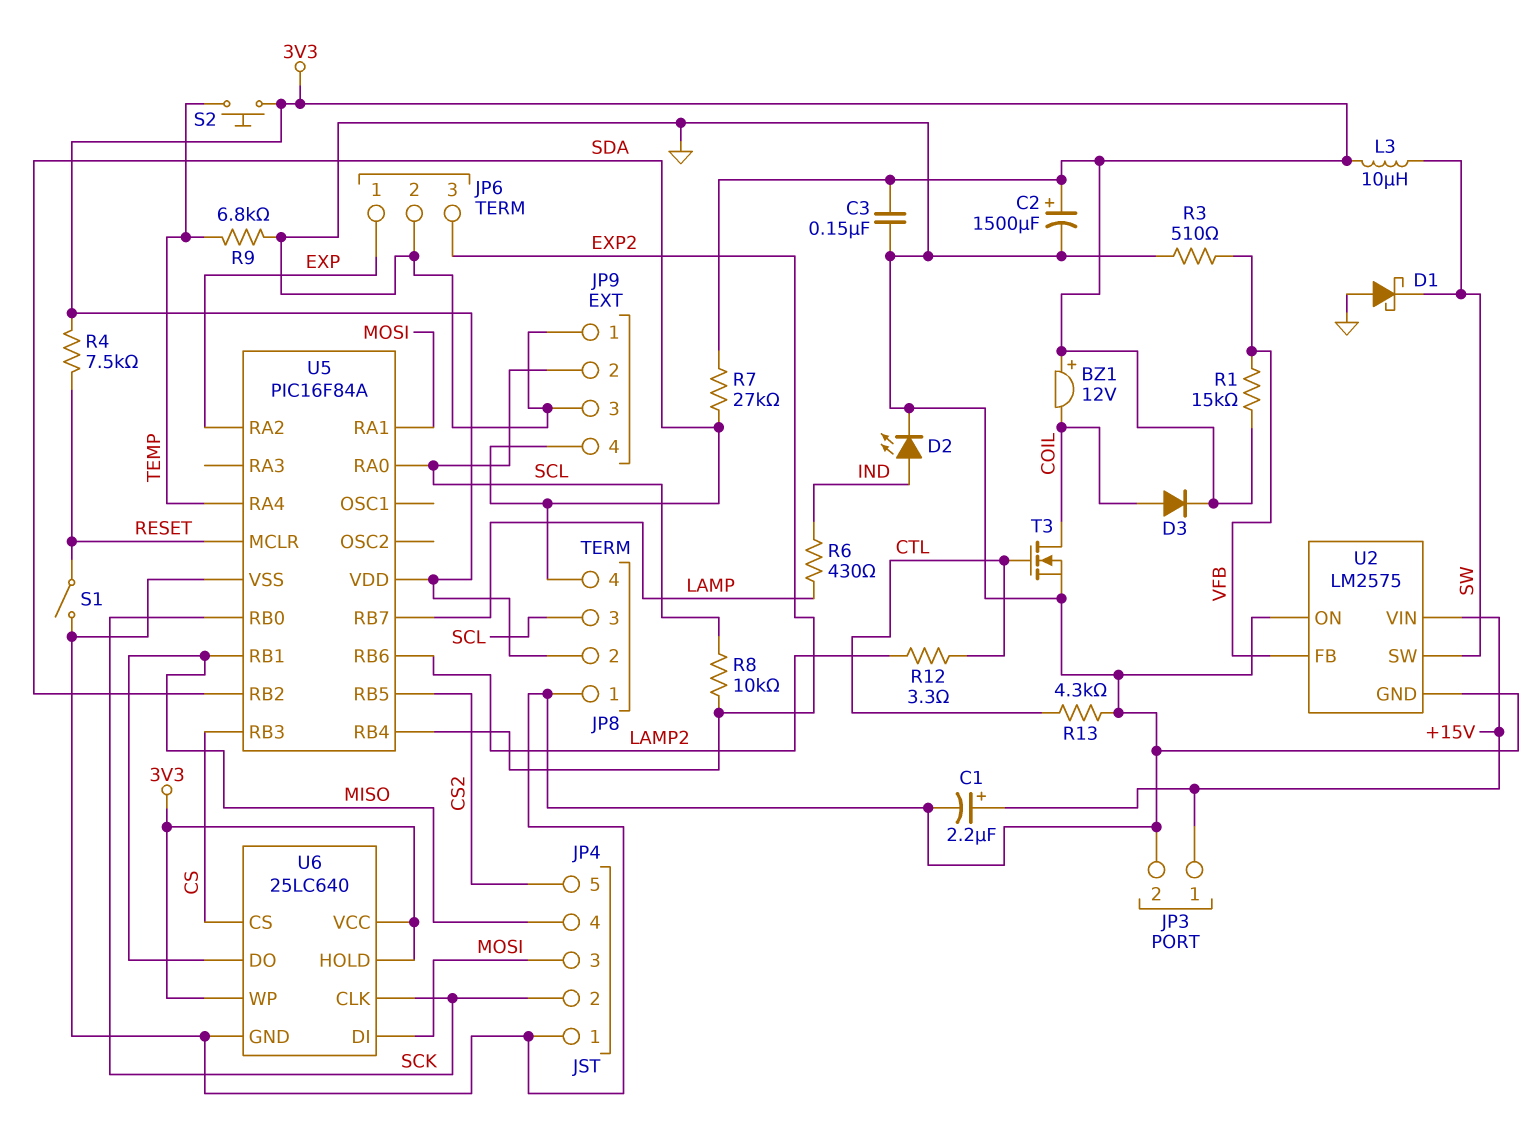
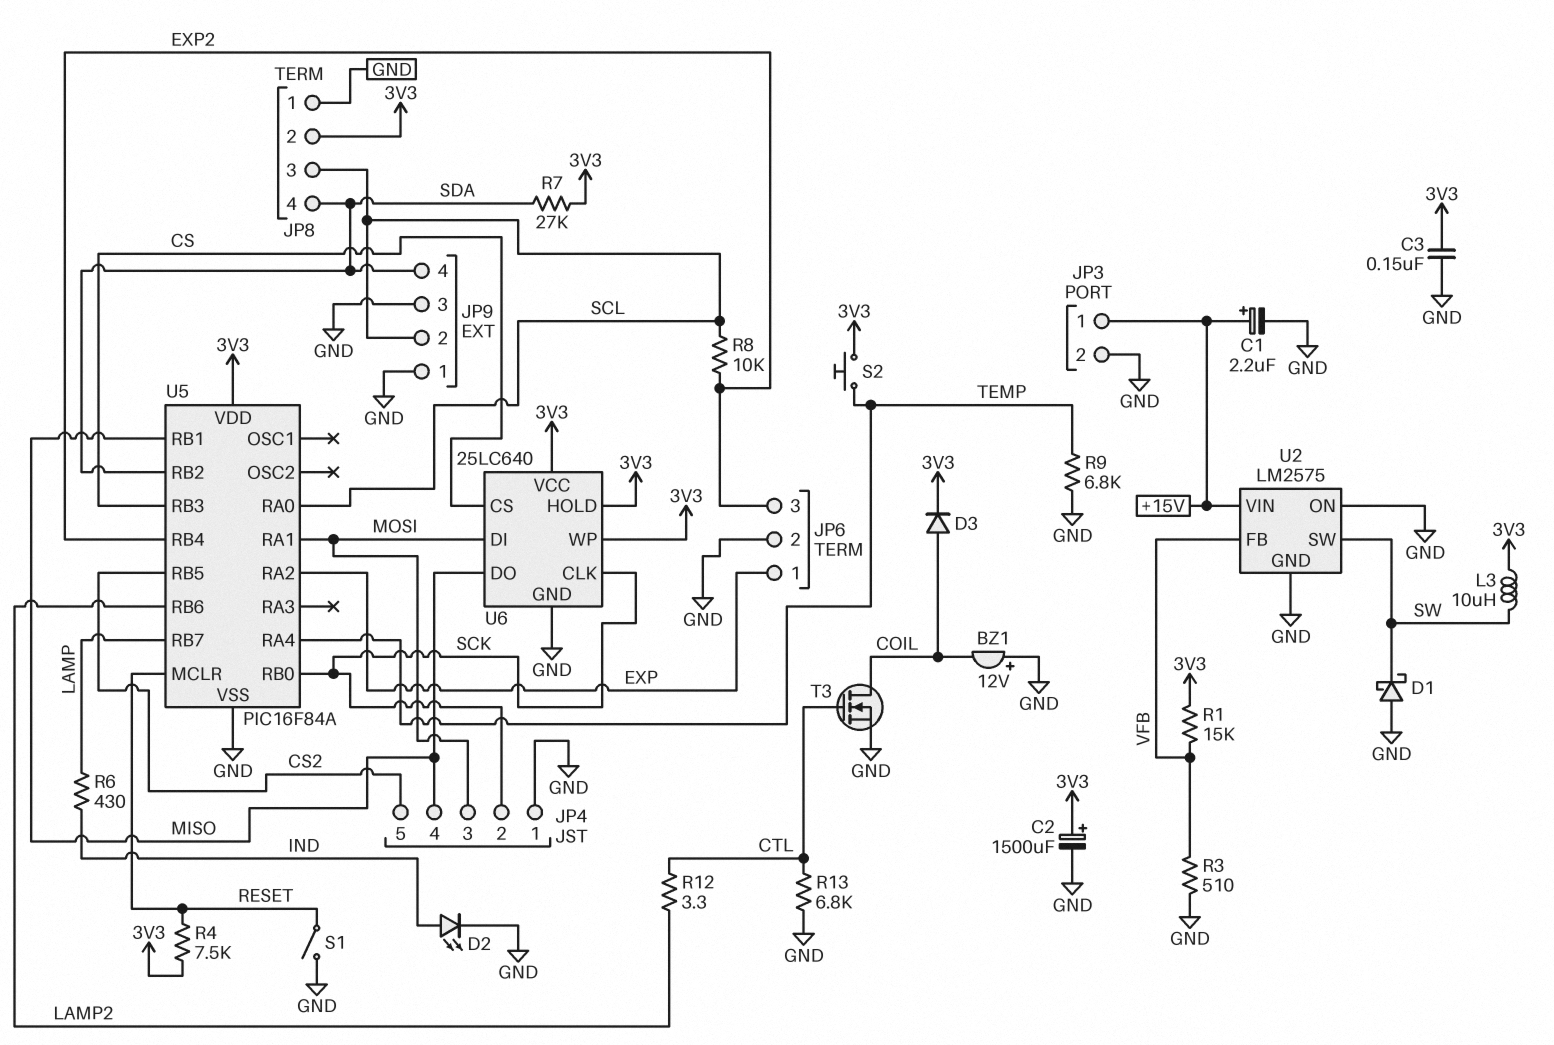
BZ1: buzzer 12V (plus 3V3, minus COIL) -> buzzer 12V (plus GND, minus COIL)
R13: 4.3k (CTL, GND) -> 6.8k (CTL, GND)

